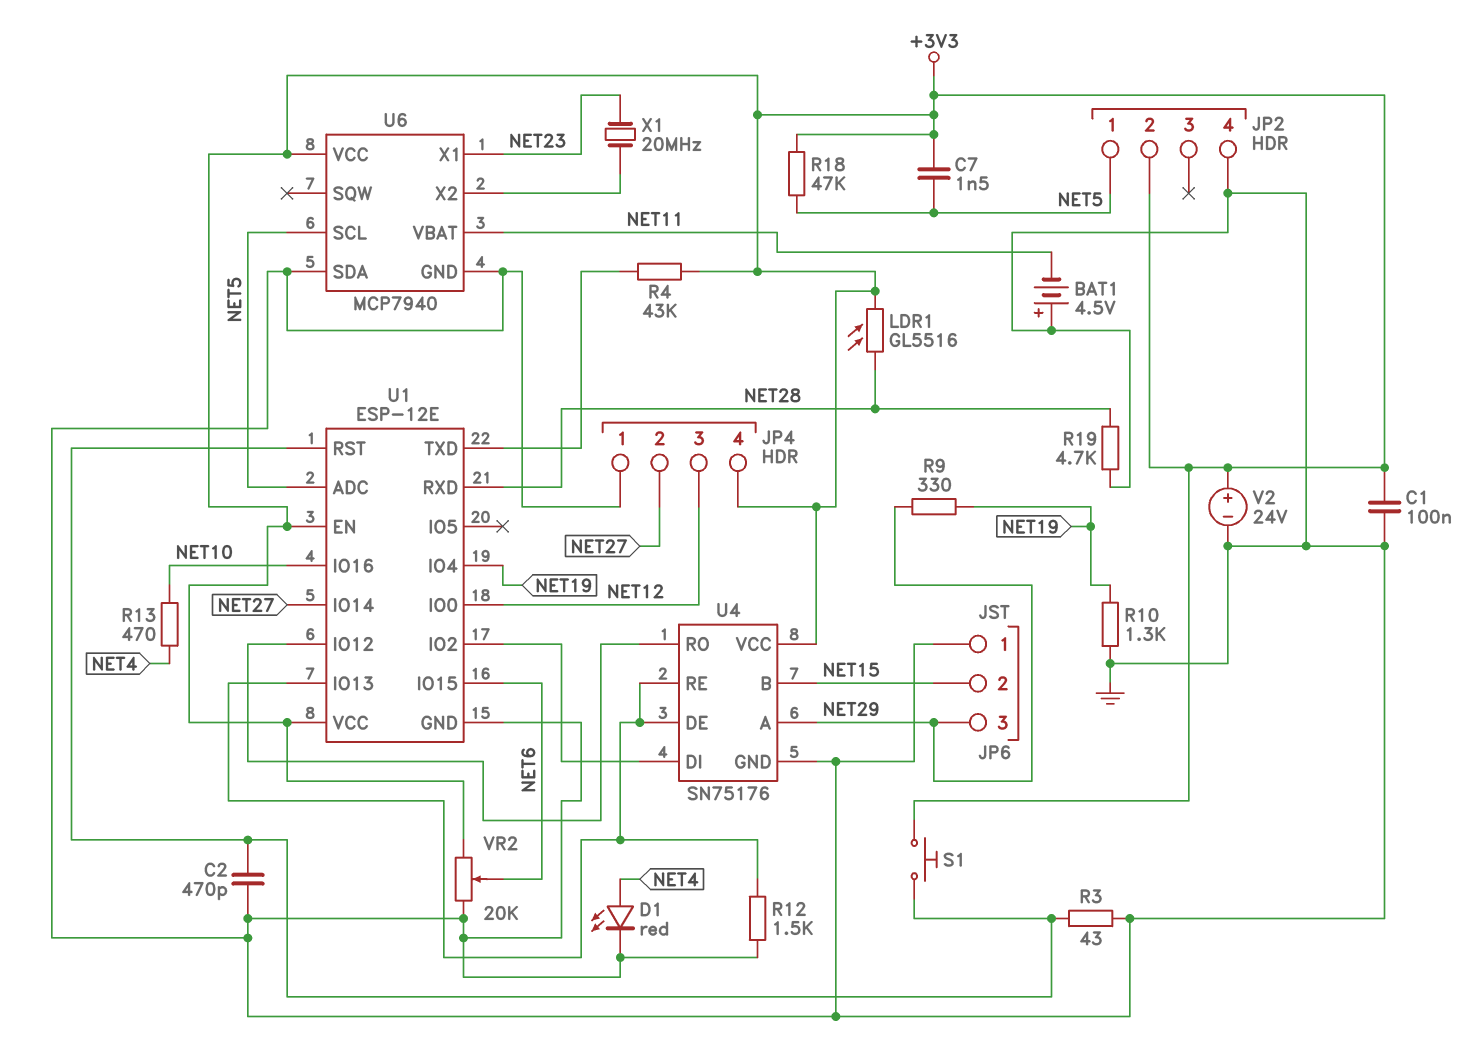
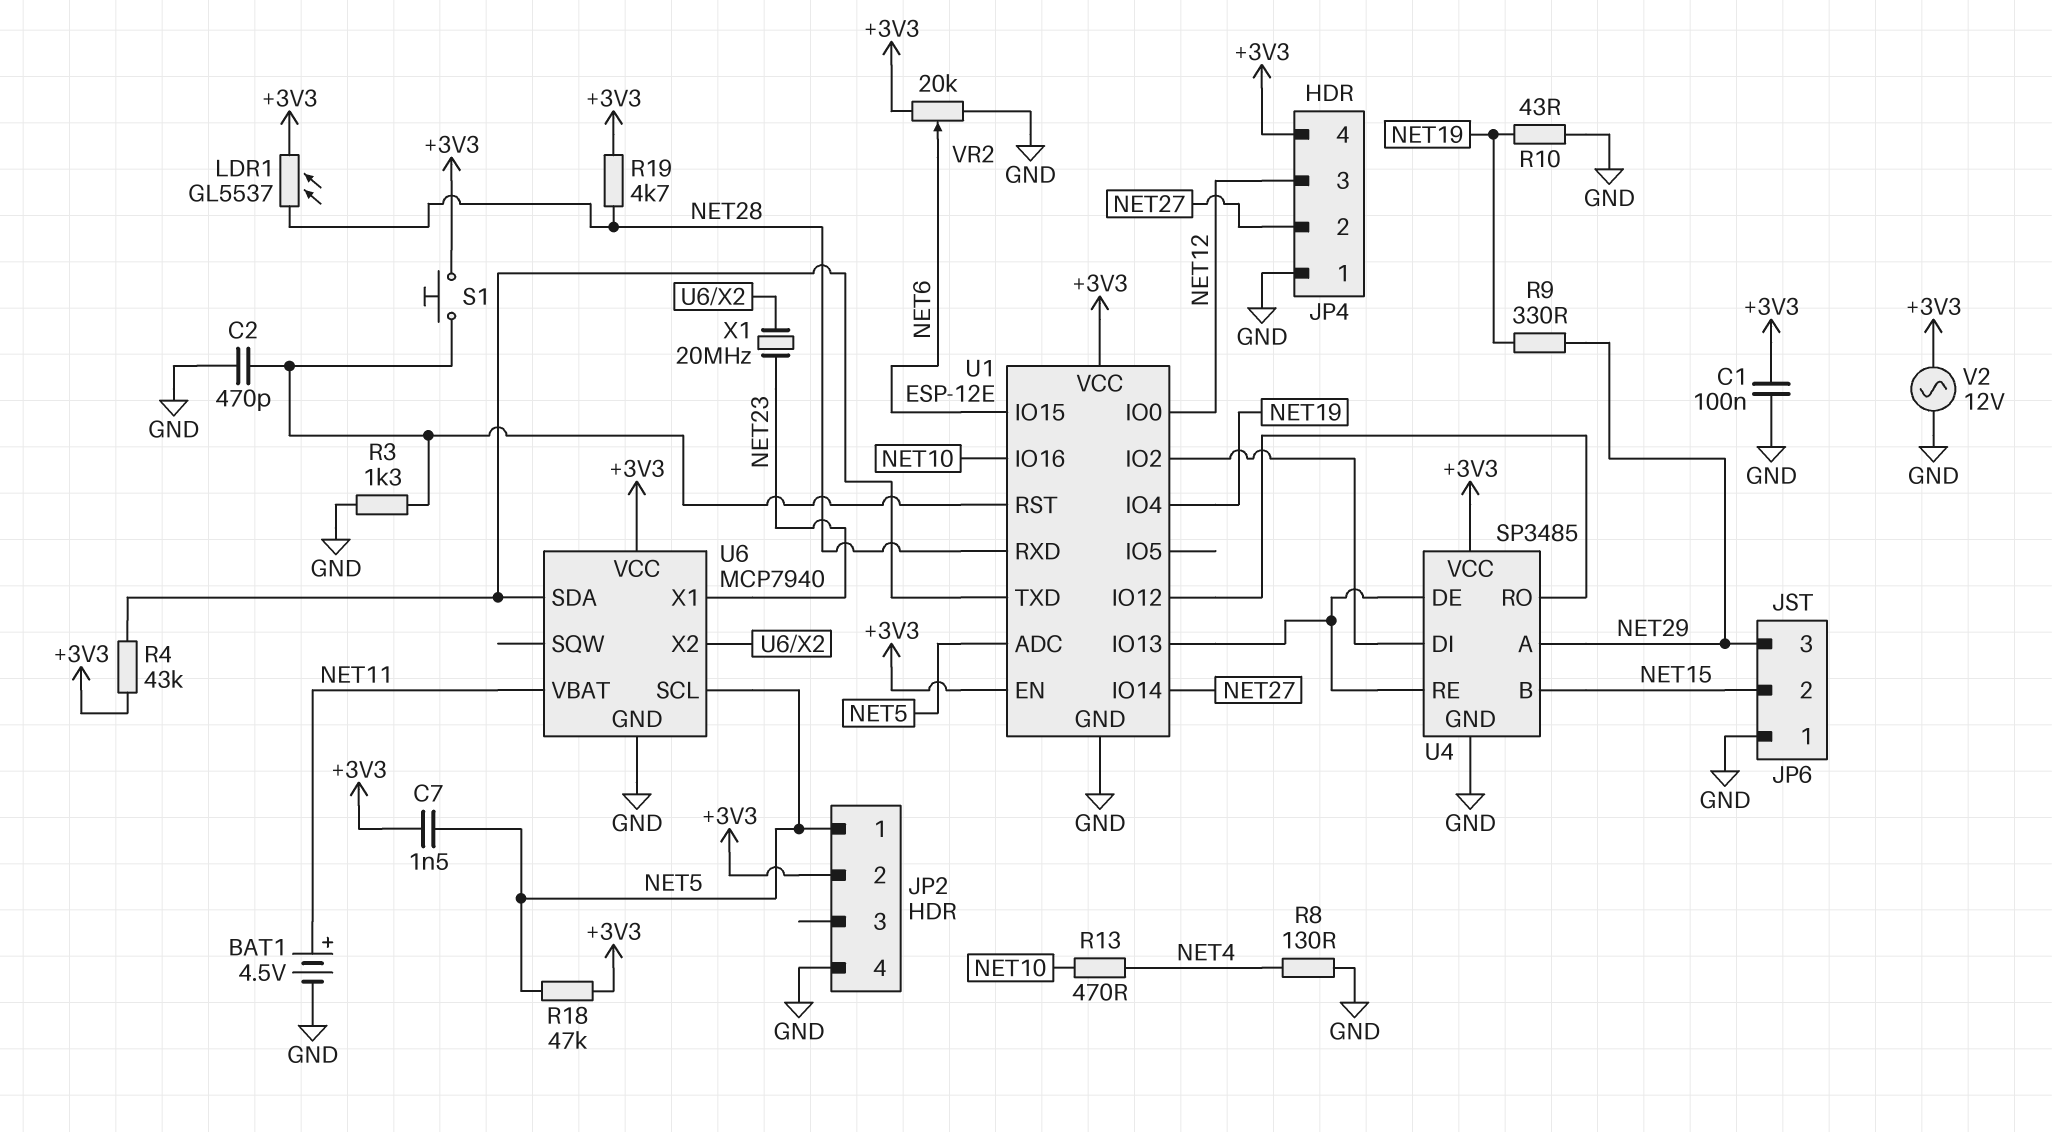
BAT1: 4.5V (plus GND, minus NET11) -> 4.5V (plus NET11, minus GND)
D1: LED red (A NET4, K GND) -> none
LDR1: GL5516 (+3V3, NET28) -> GL5537 (+3V3, NET28)
R3: 43 (GND, U1/RST) -> 1.3k (GND, U1/RST)
R8: none -> 130 (GND, NET4)
R10: 1.3k (GND, NET19) -> 43 (GND, NET19)
R12: 1.5k (GND, U1/IO13) -> none
R19: 4.7k (GND, NET28) -> 4.7k (+3V3, NET28)
U4: SN75176 -> SP3485
U6 pin SDA: GND -> U1/TXD
V2: 24V (plus +3V3, minus GND) -> AC 12V (+3V3, GND)

